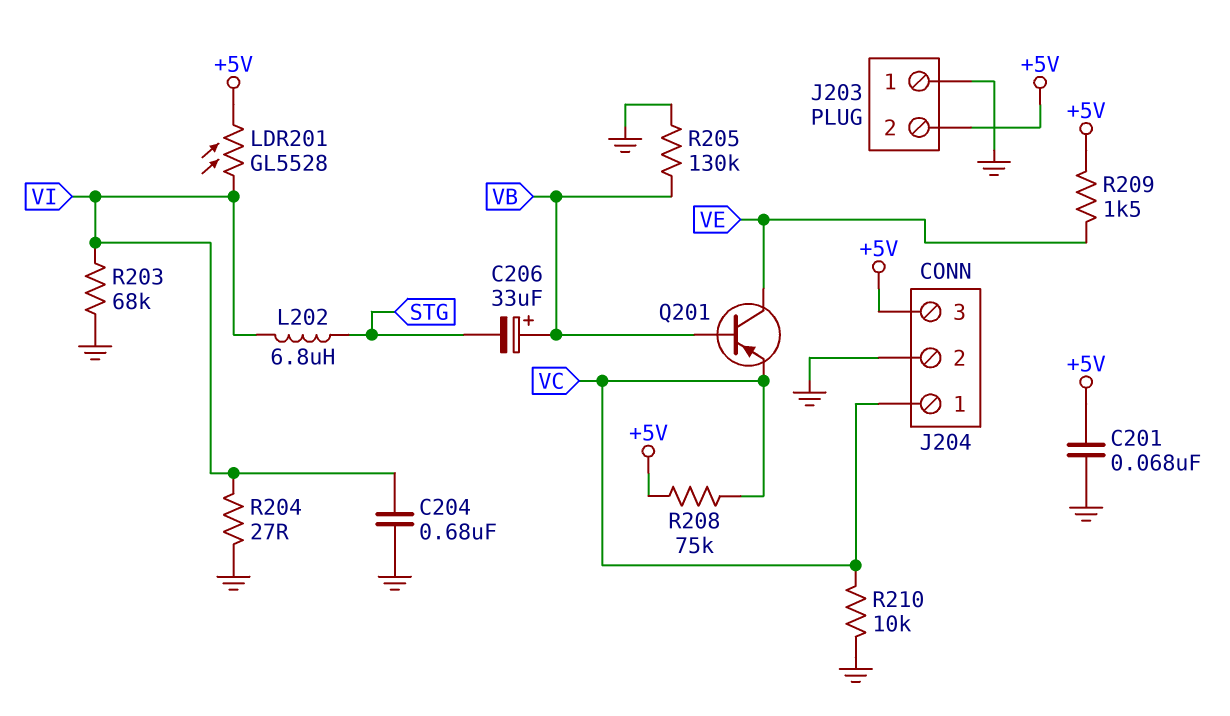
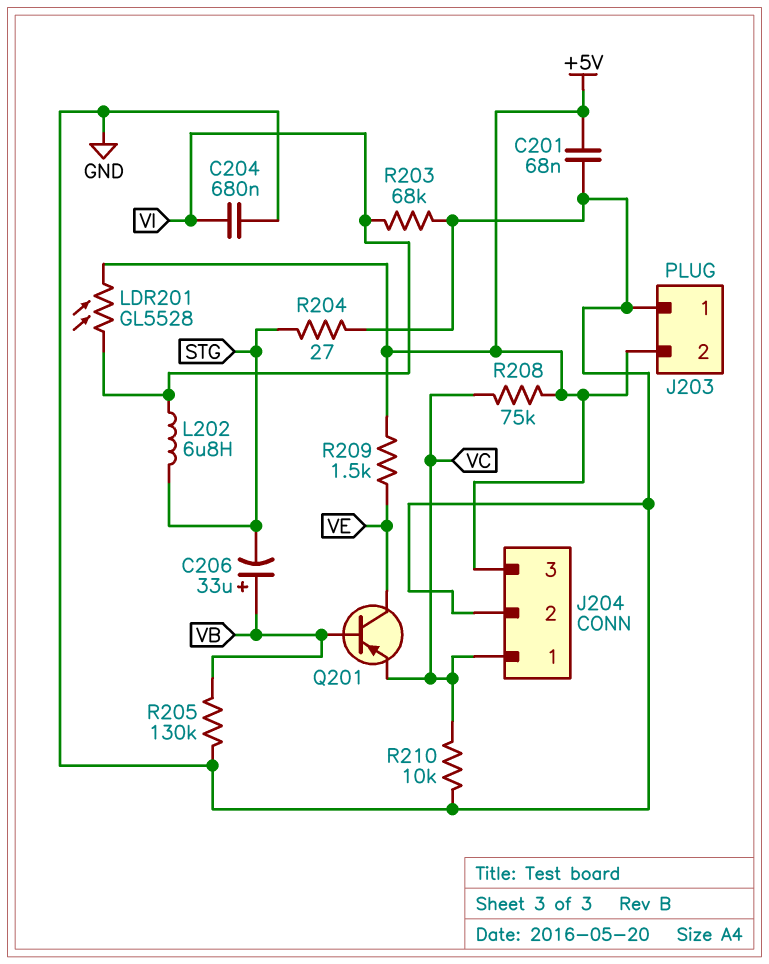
R204: 27 (GND, VI) -> 27 (GND, STG)

